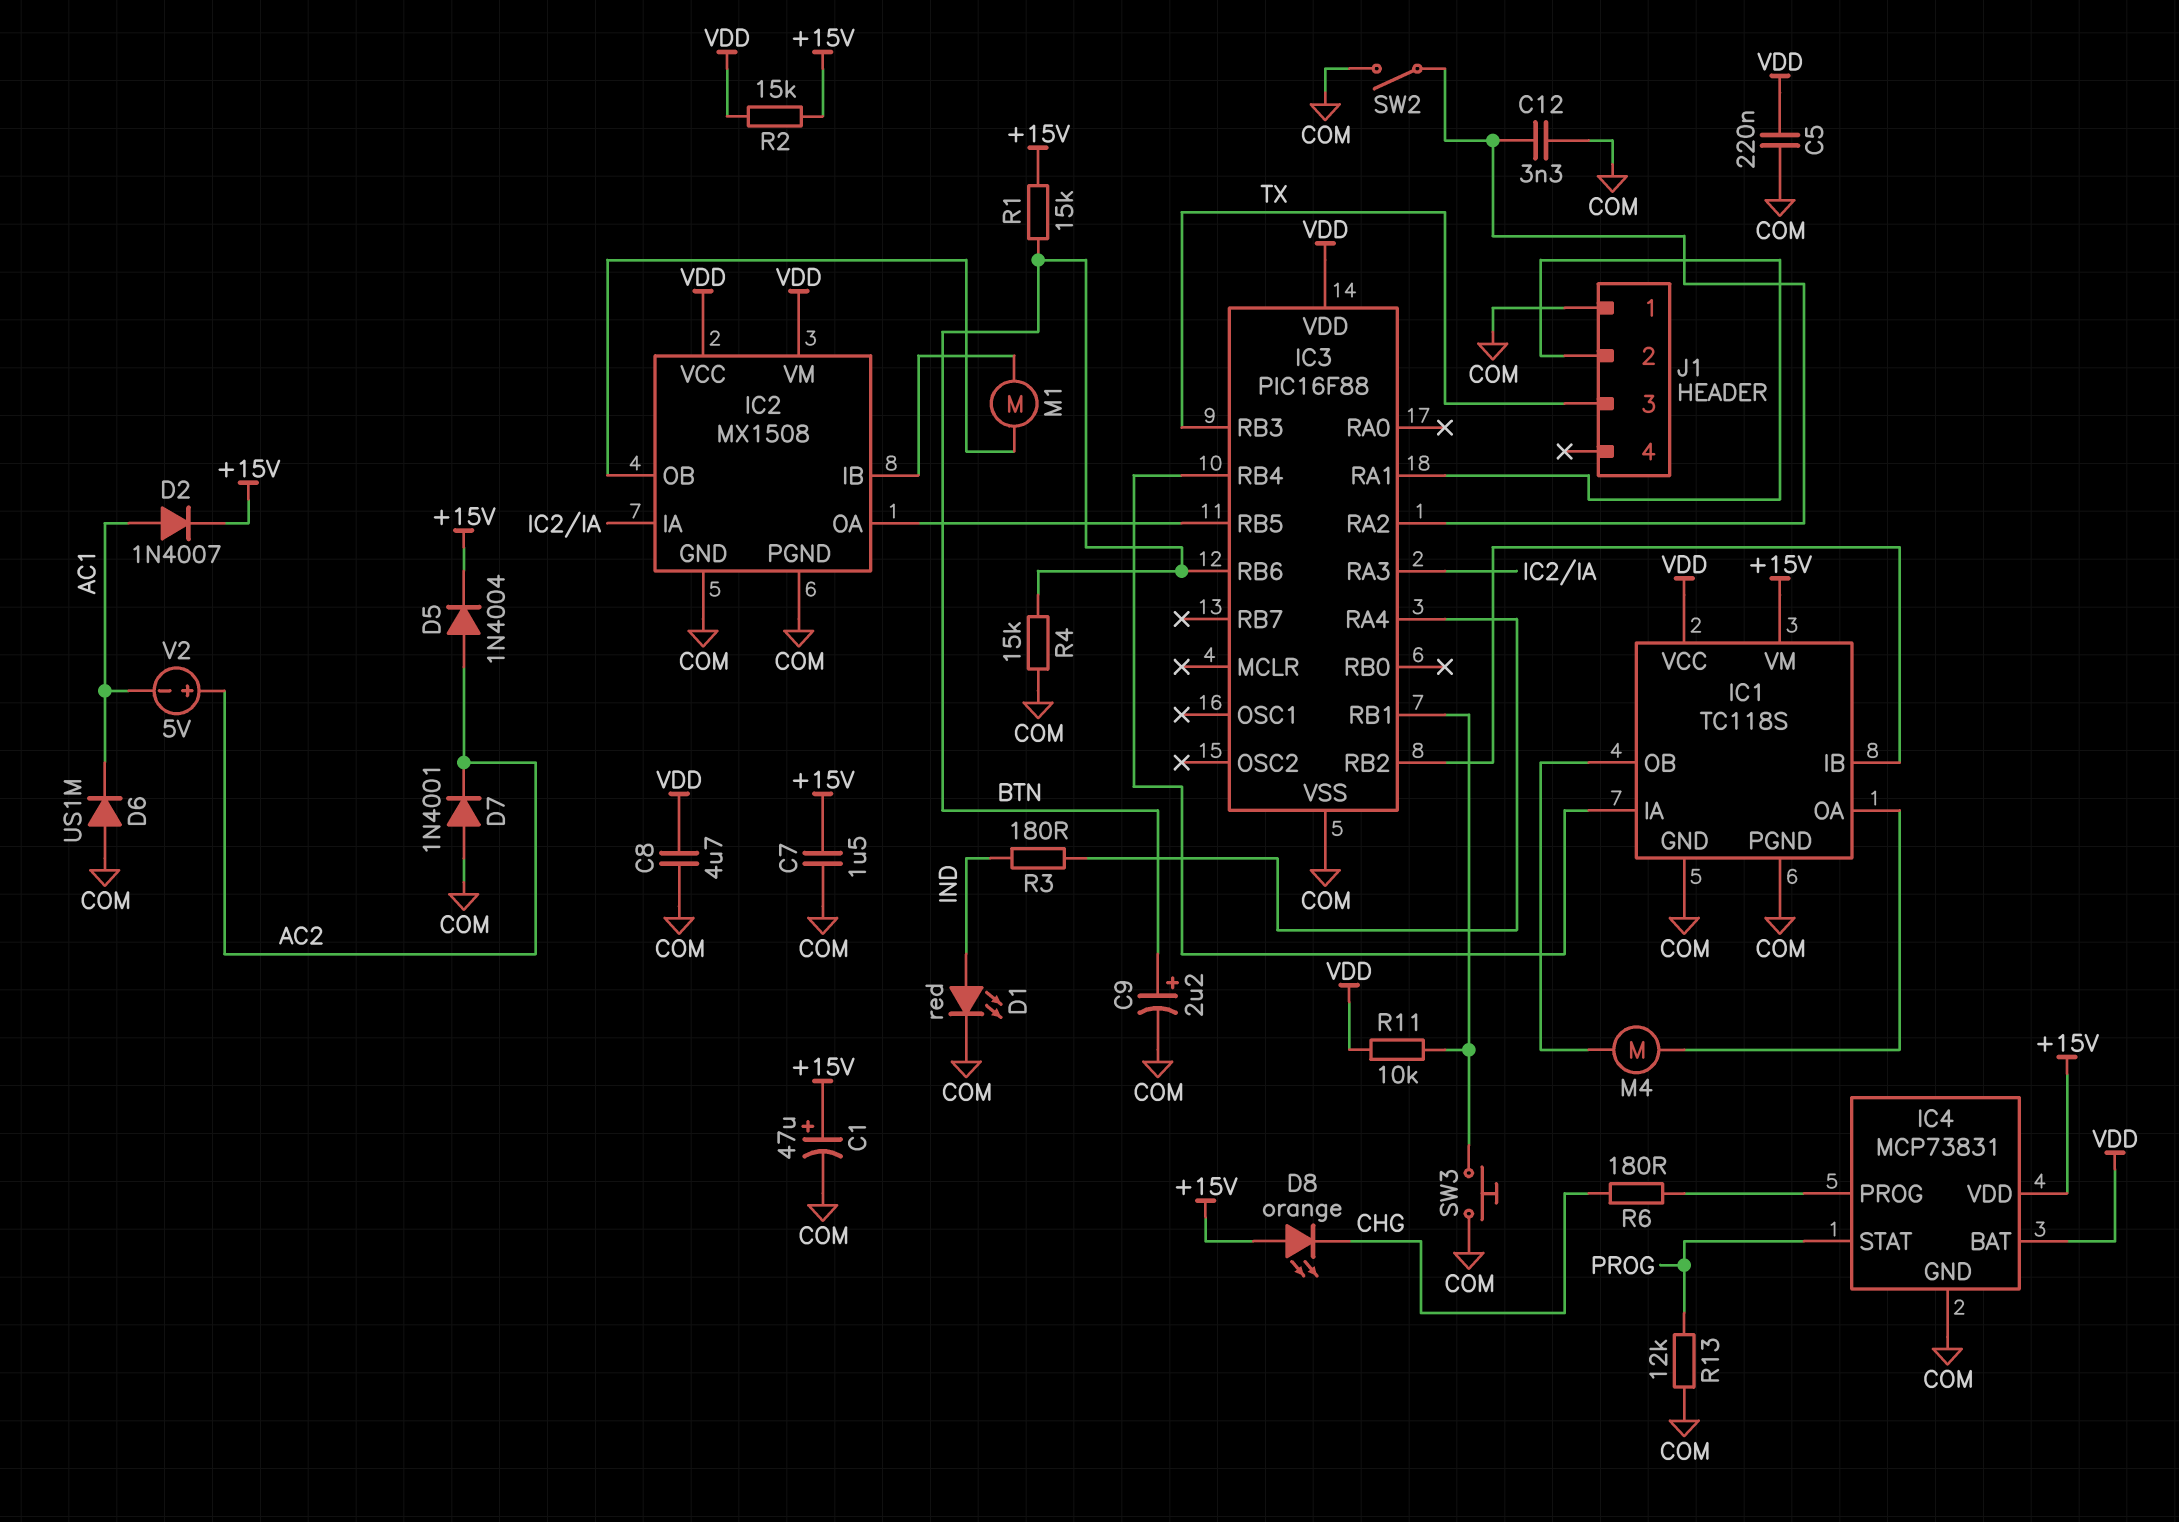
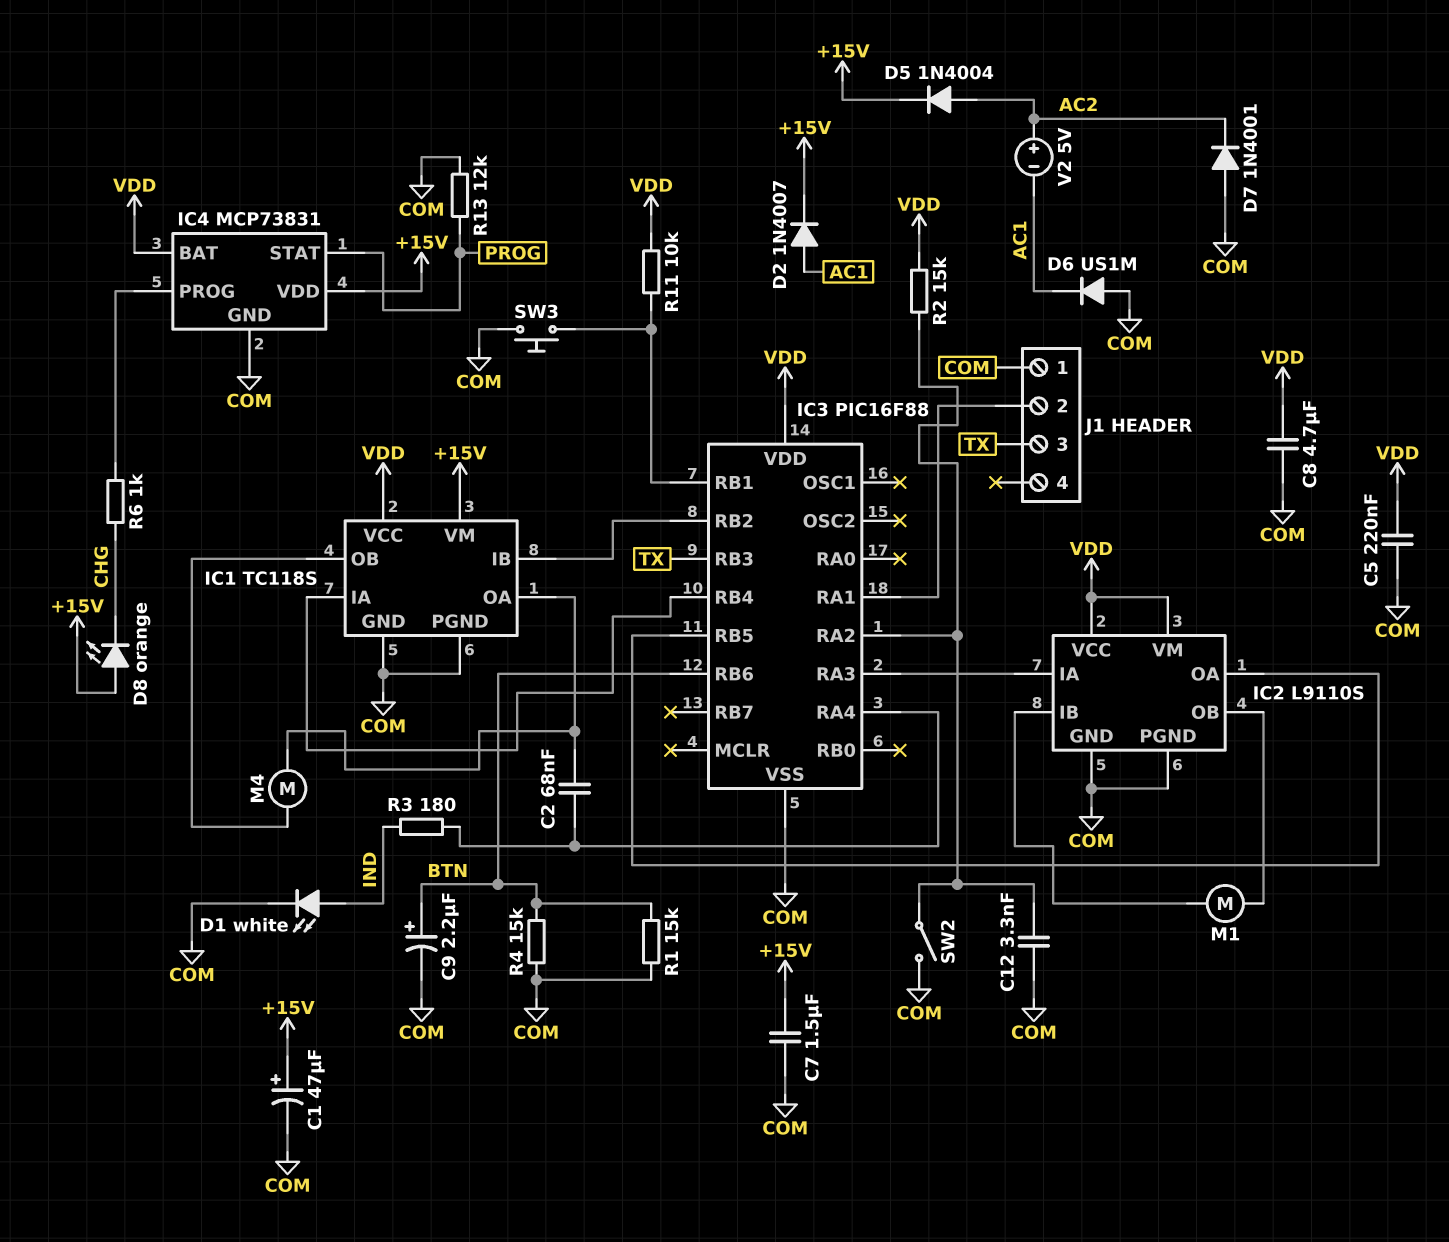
C2: none -> 68nF (IC1/OA, IC3/RA4)
D1: LED red (A IND, K COM) -> LED white (A IND, K COM)
IC2: MX1508 -> L9110S
R1: 15k (+15V, BTN) -> 15k (BTN, COM)
R2: 15k (+15V, VDD) -> 15k (IC3/RA2, VDD)
R6: 180 (CHG, IC4/PROG) -> 1k (CHG, IC4/PROG)

